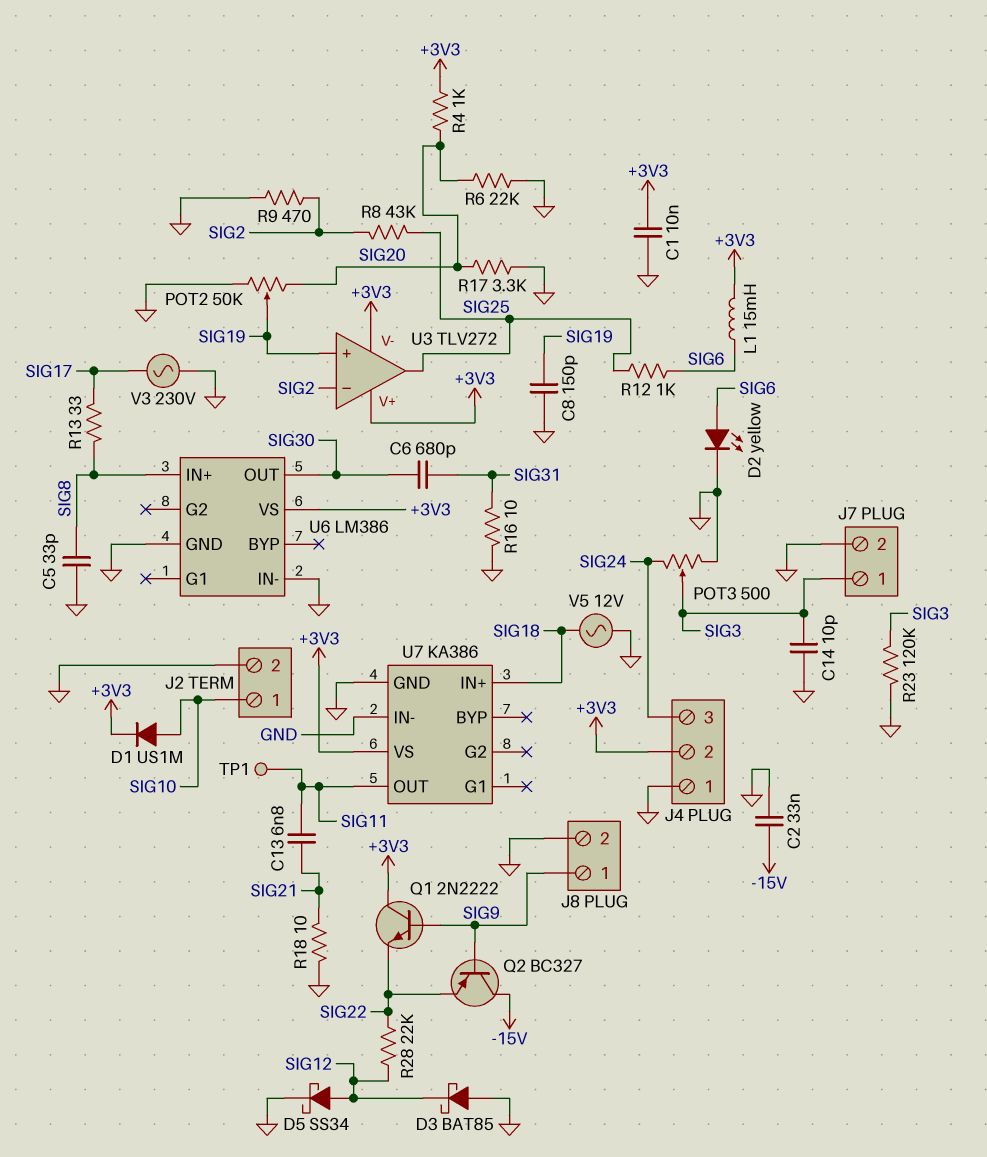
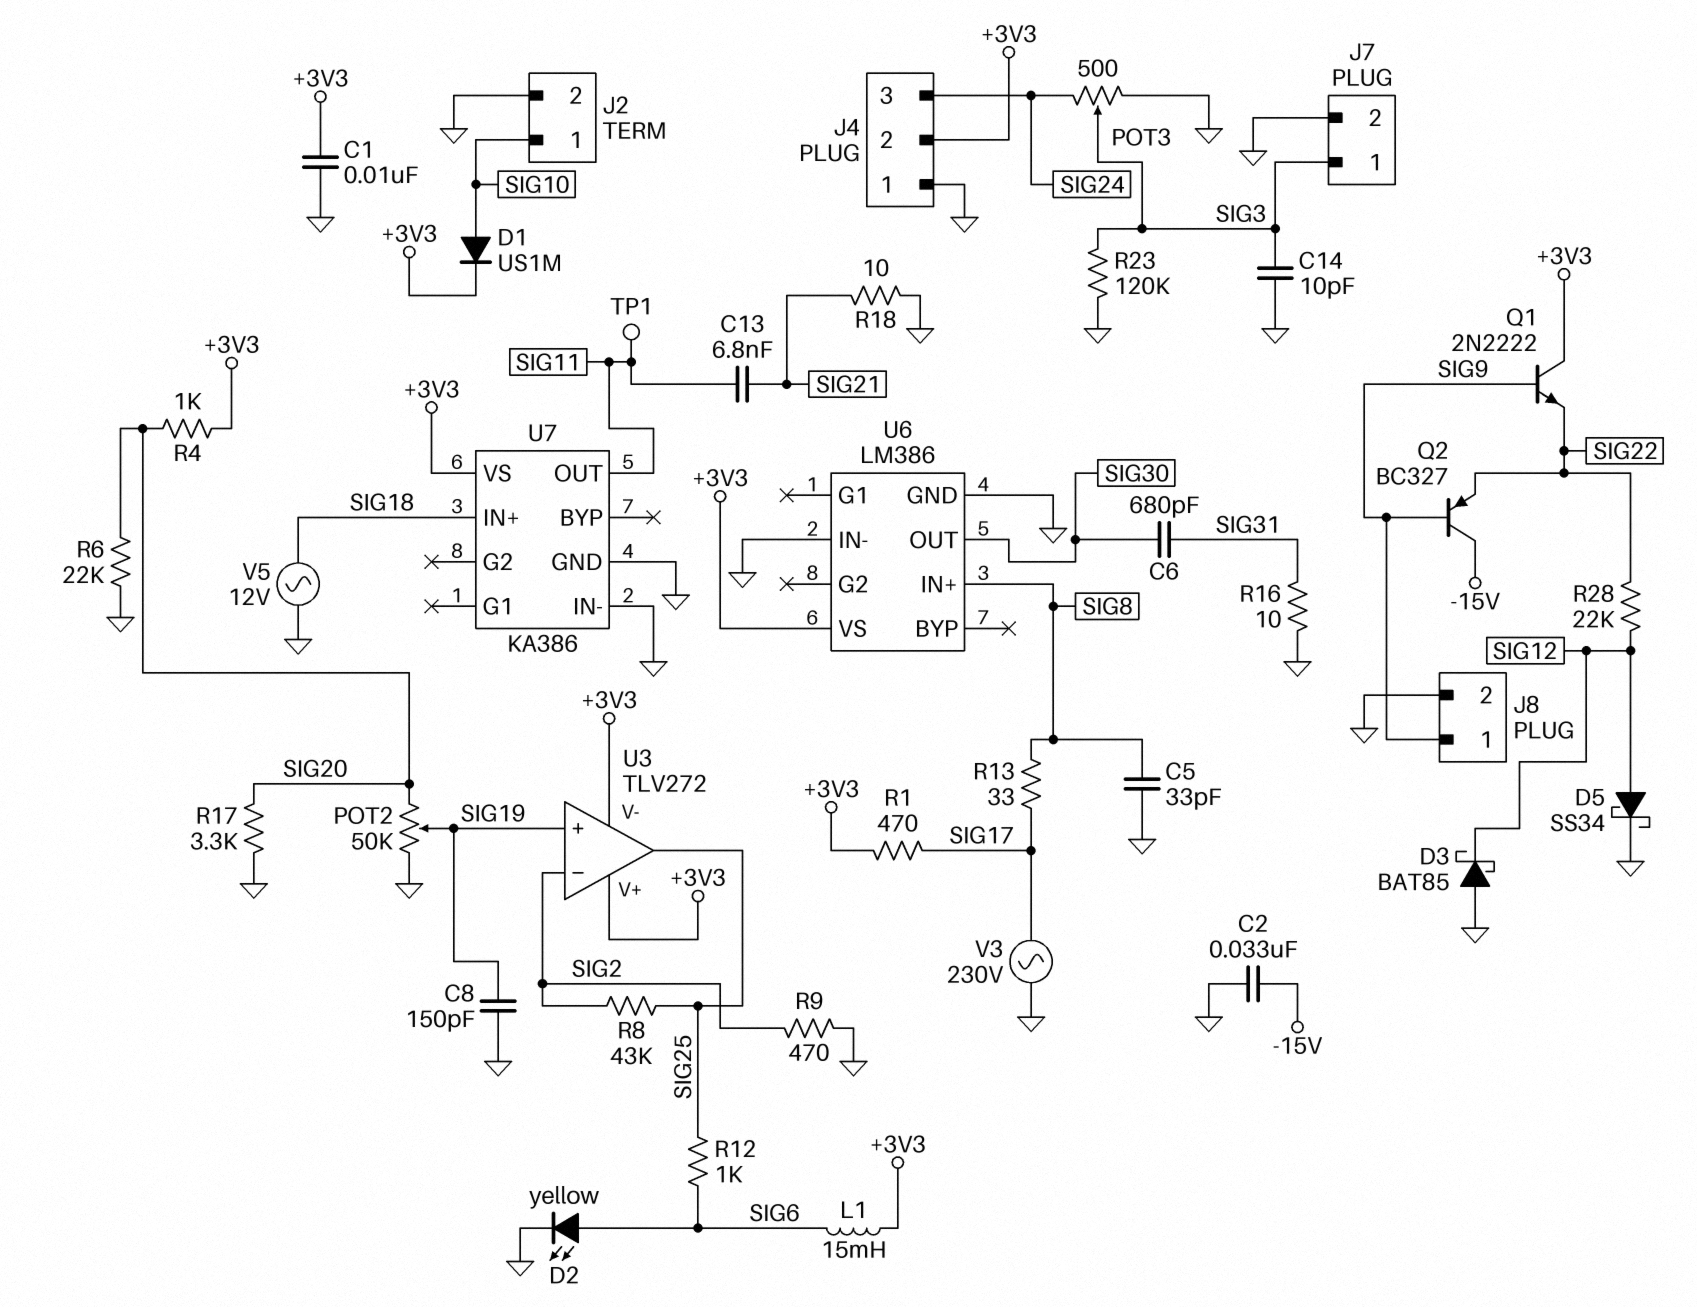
R1: none -> 470 (+3V3, SIG17)

